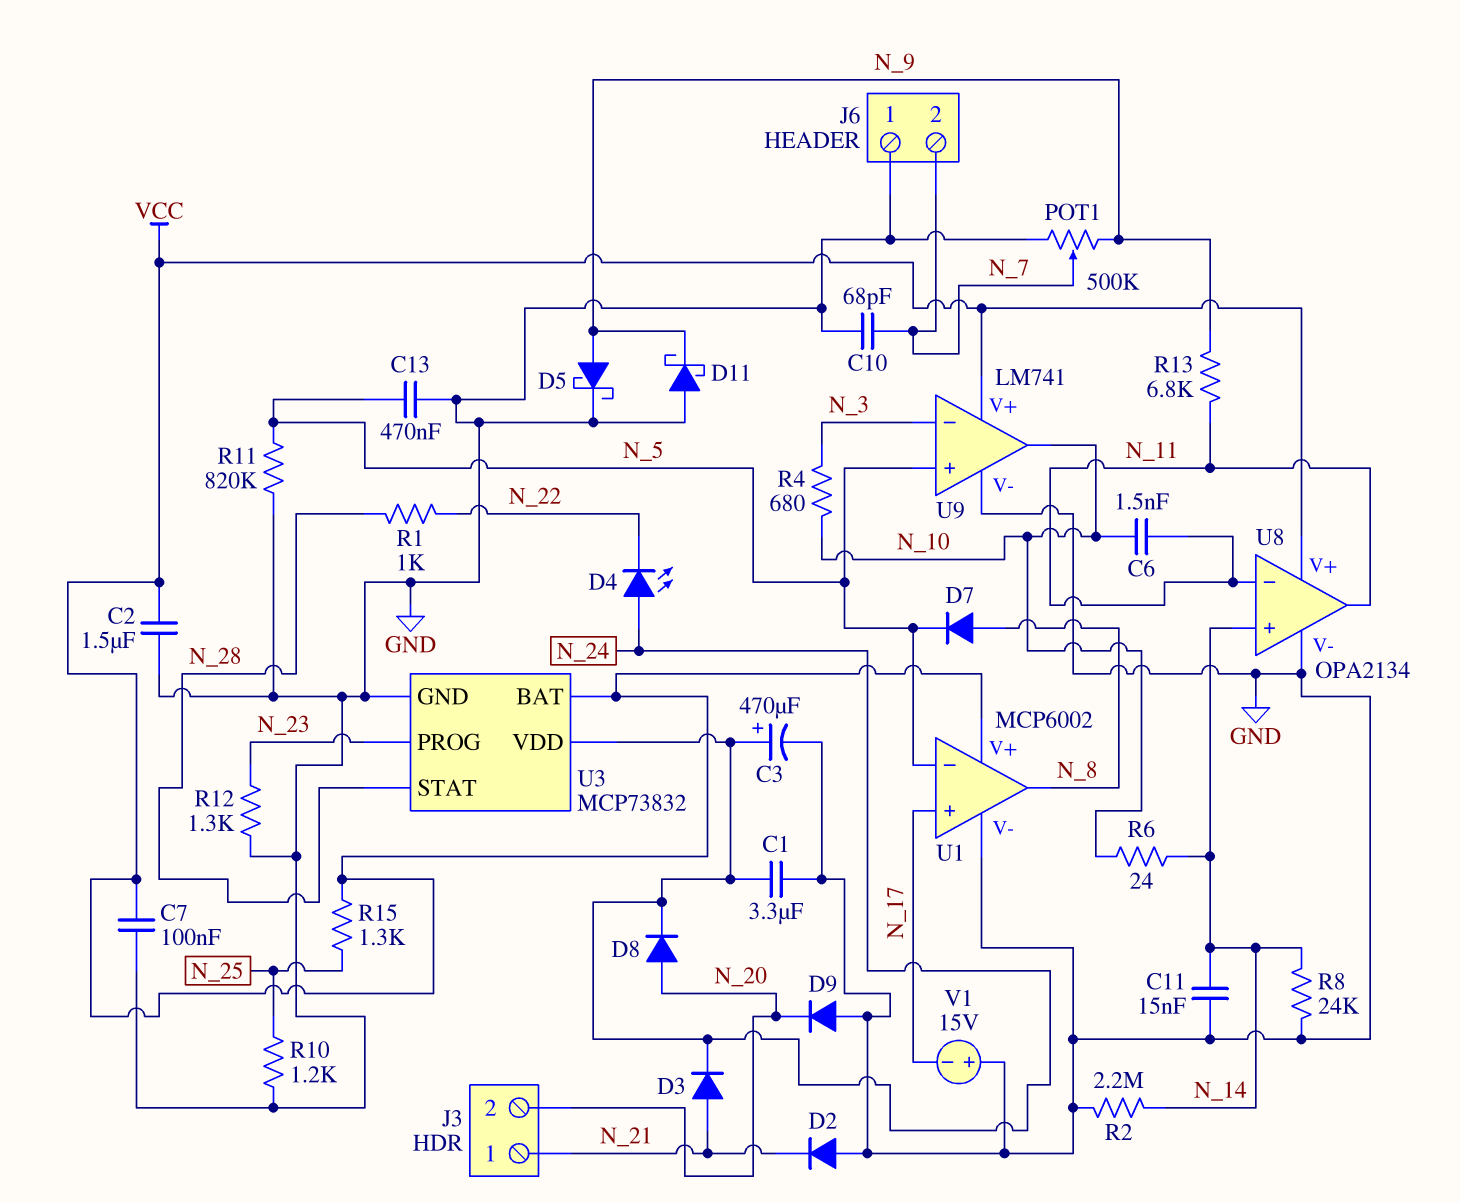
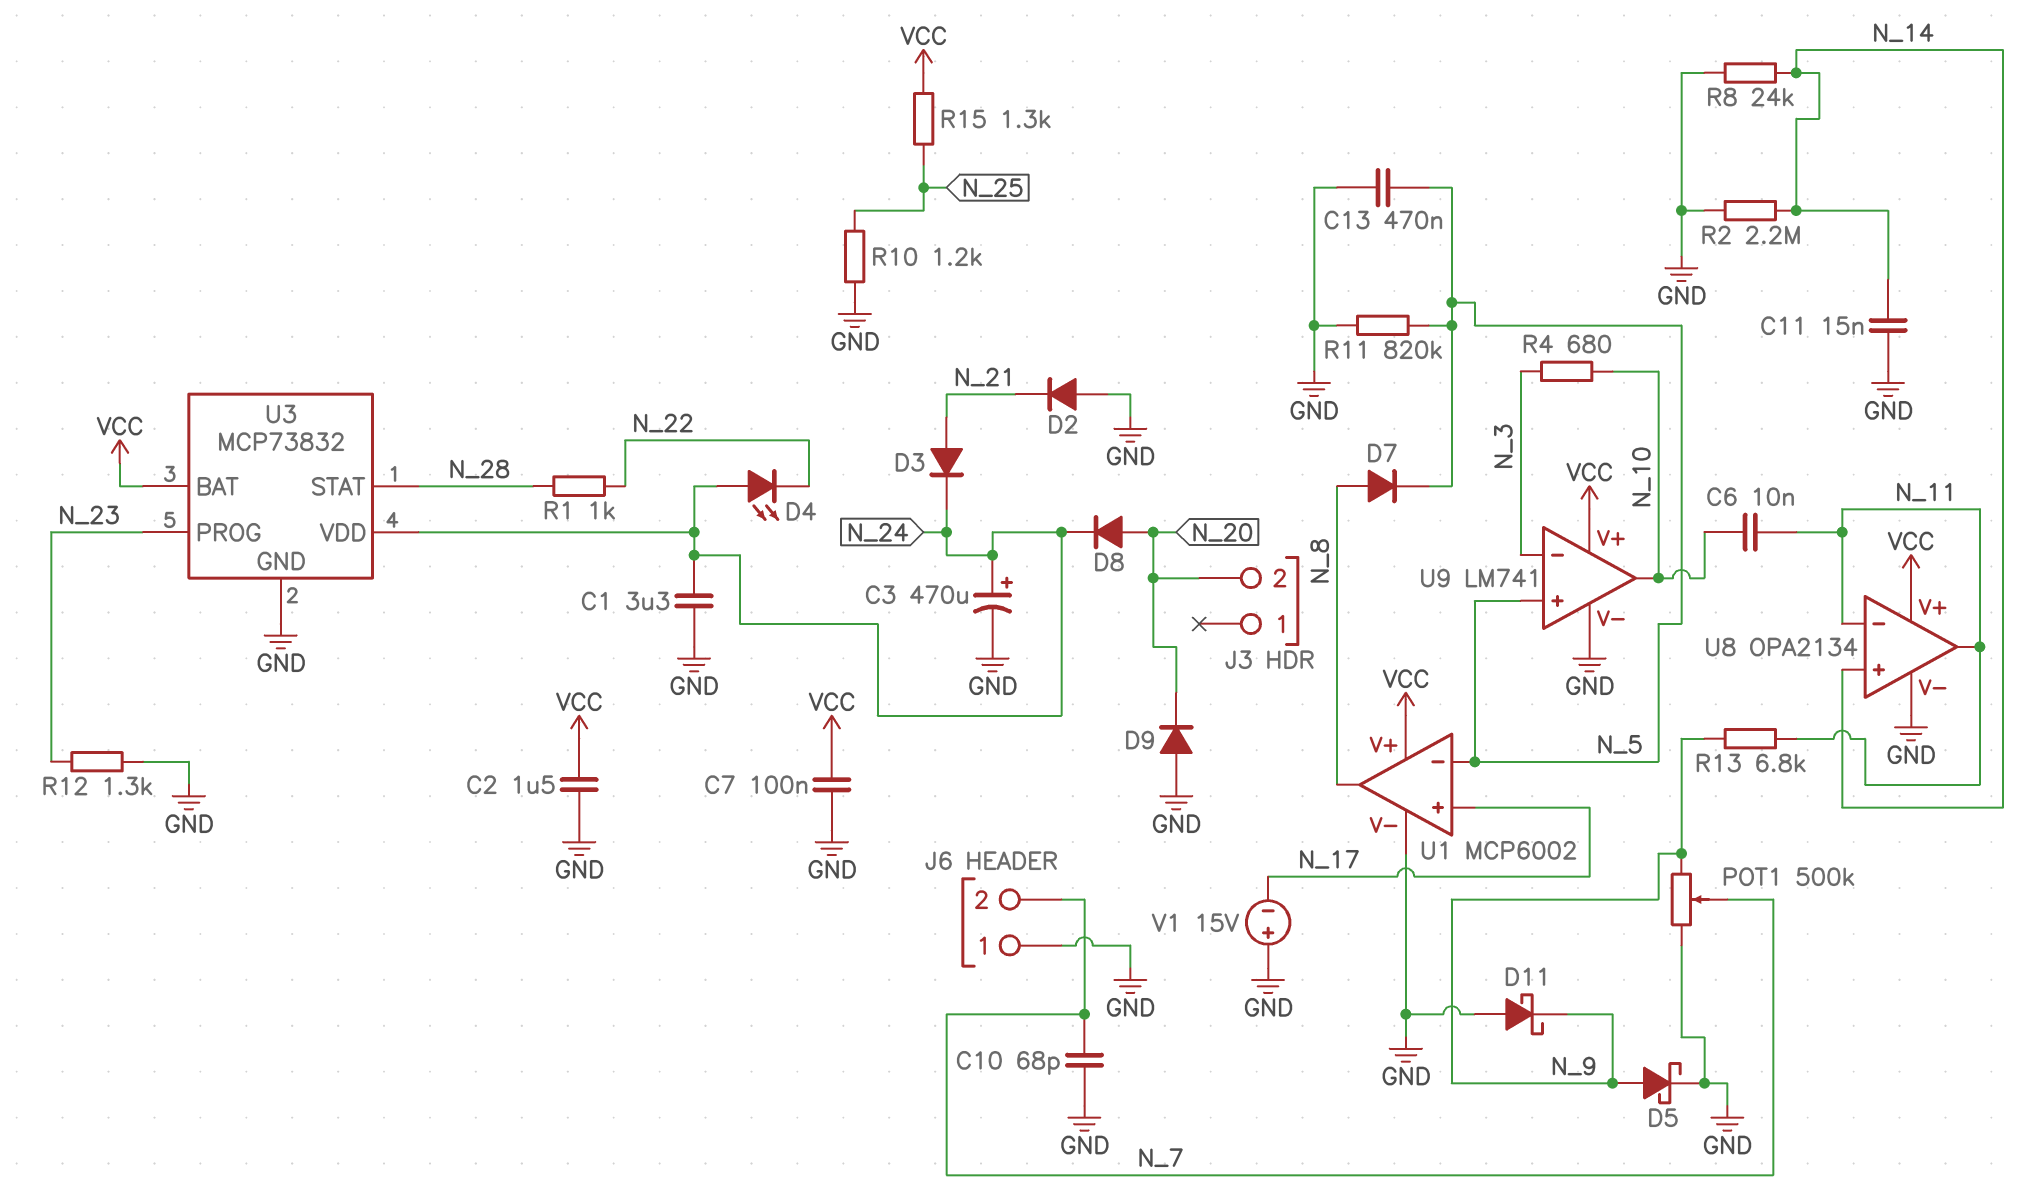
C6: 1.5nF (N_10, N_11) -> 10nF (N_10, N_11)
J3 pin 1: N_21 -> none
R6: 24 (N_10, N_14) -> none

